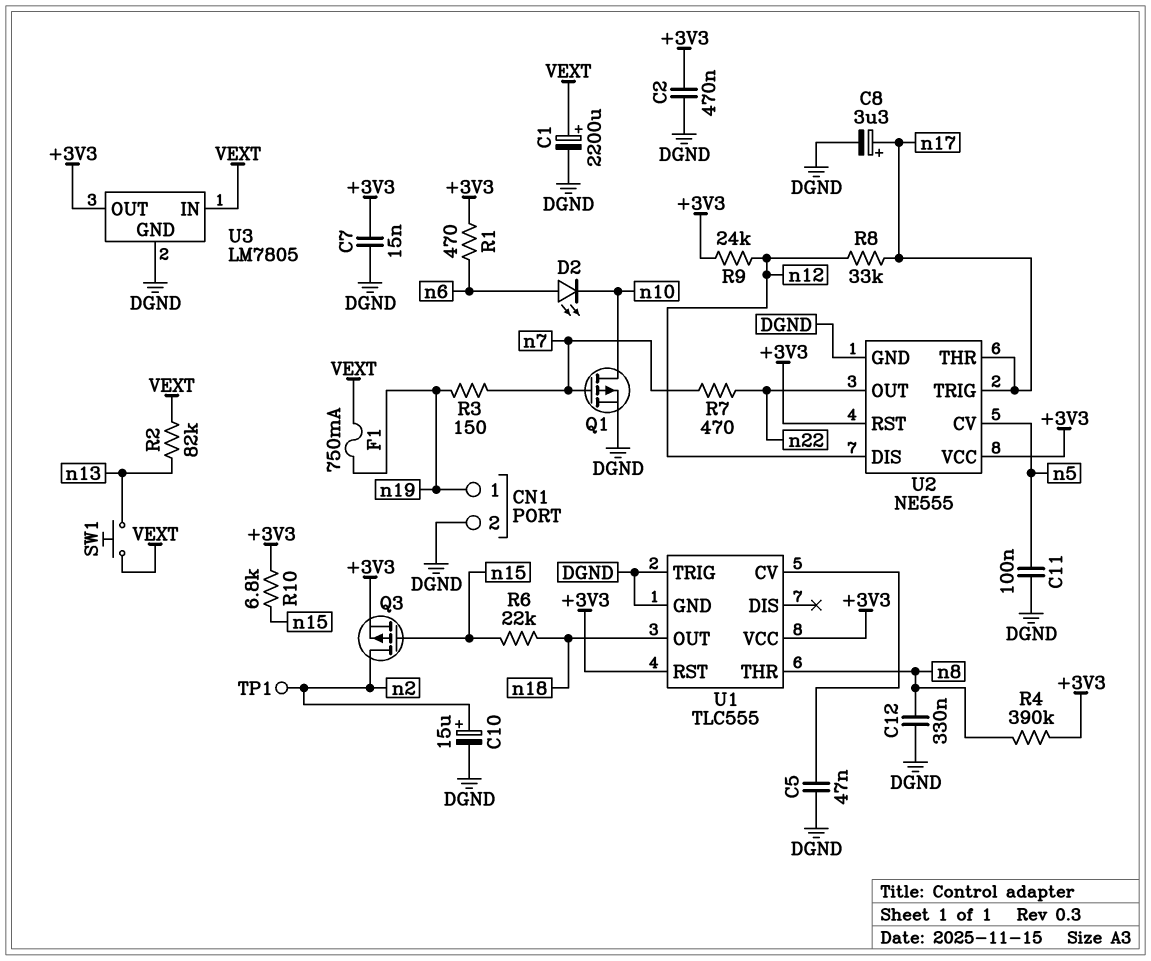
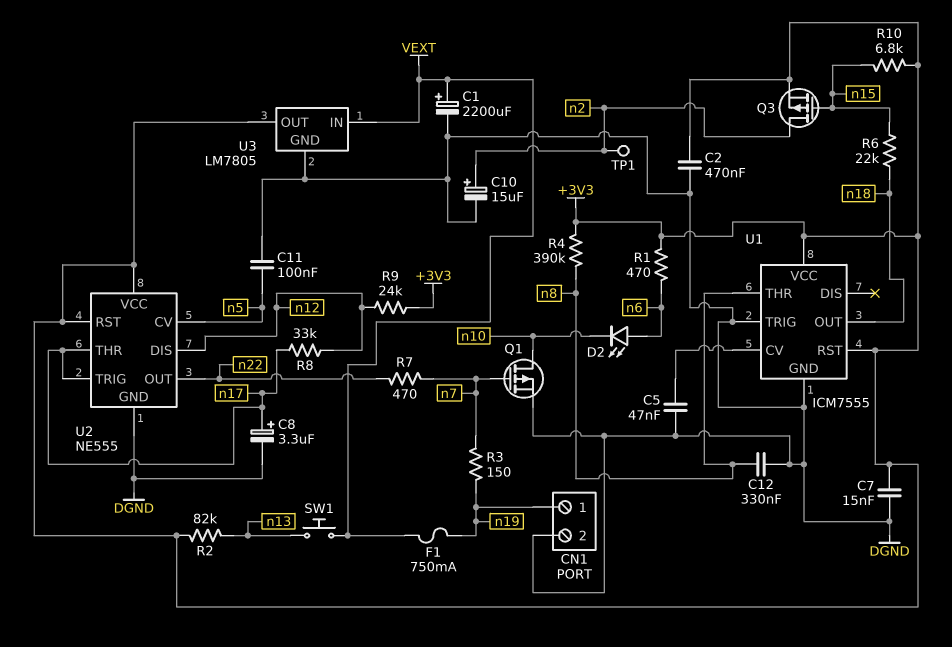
R2: 82k (VEXT, n13) -> 82k (+3V3, n13)
U1: TLC555 -> ICM7555

